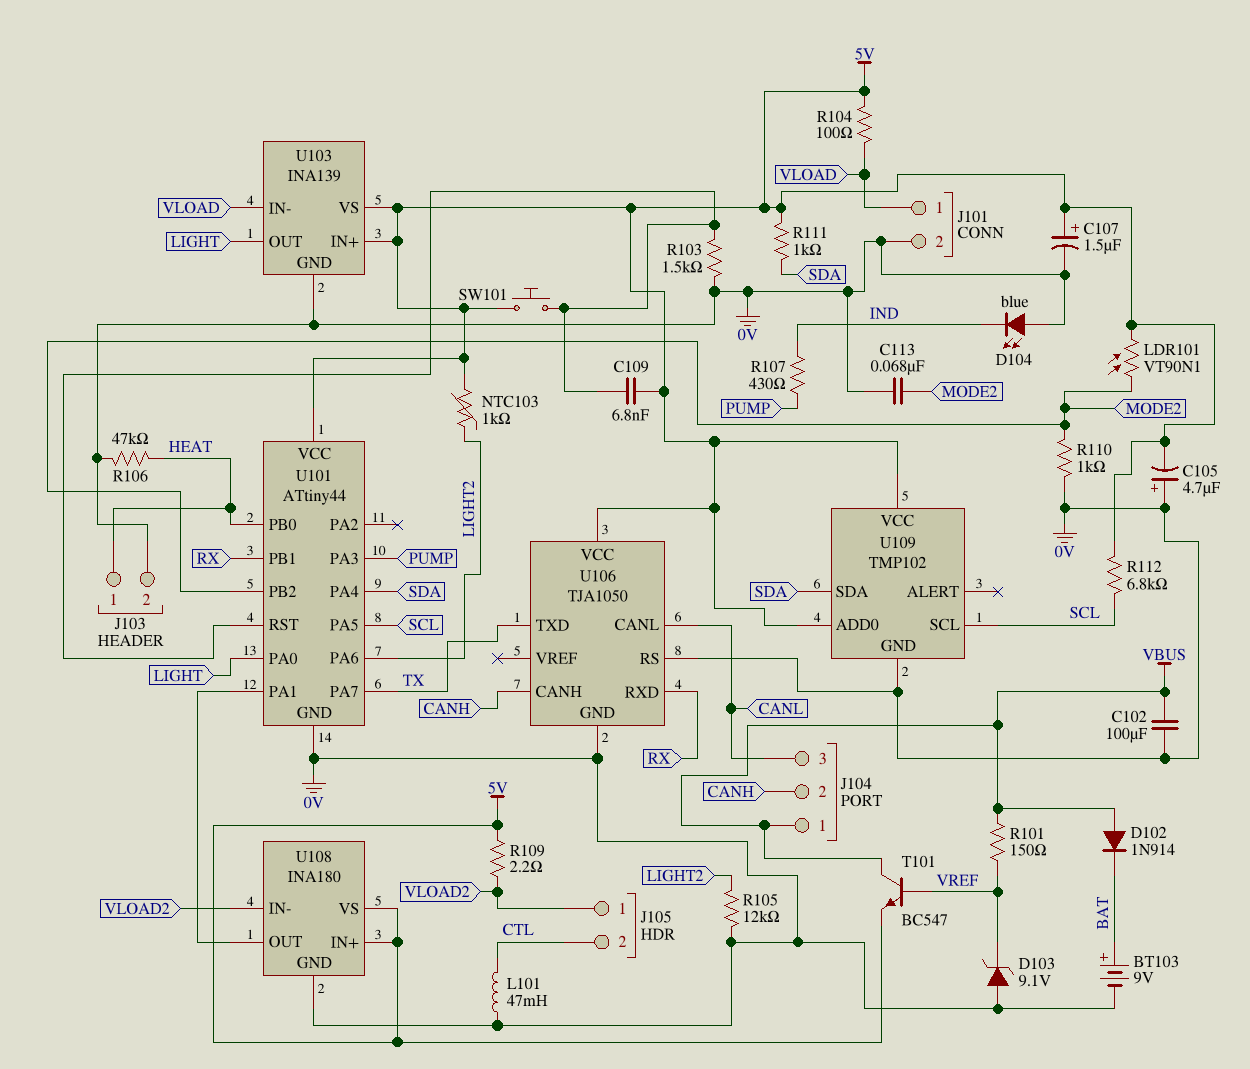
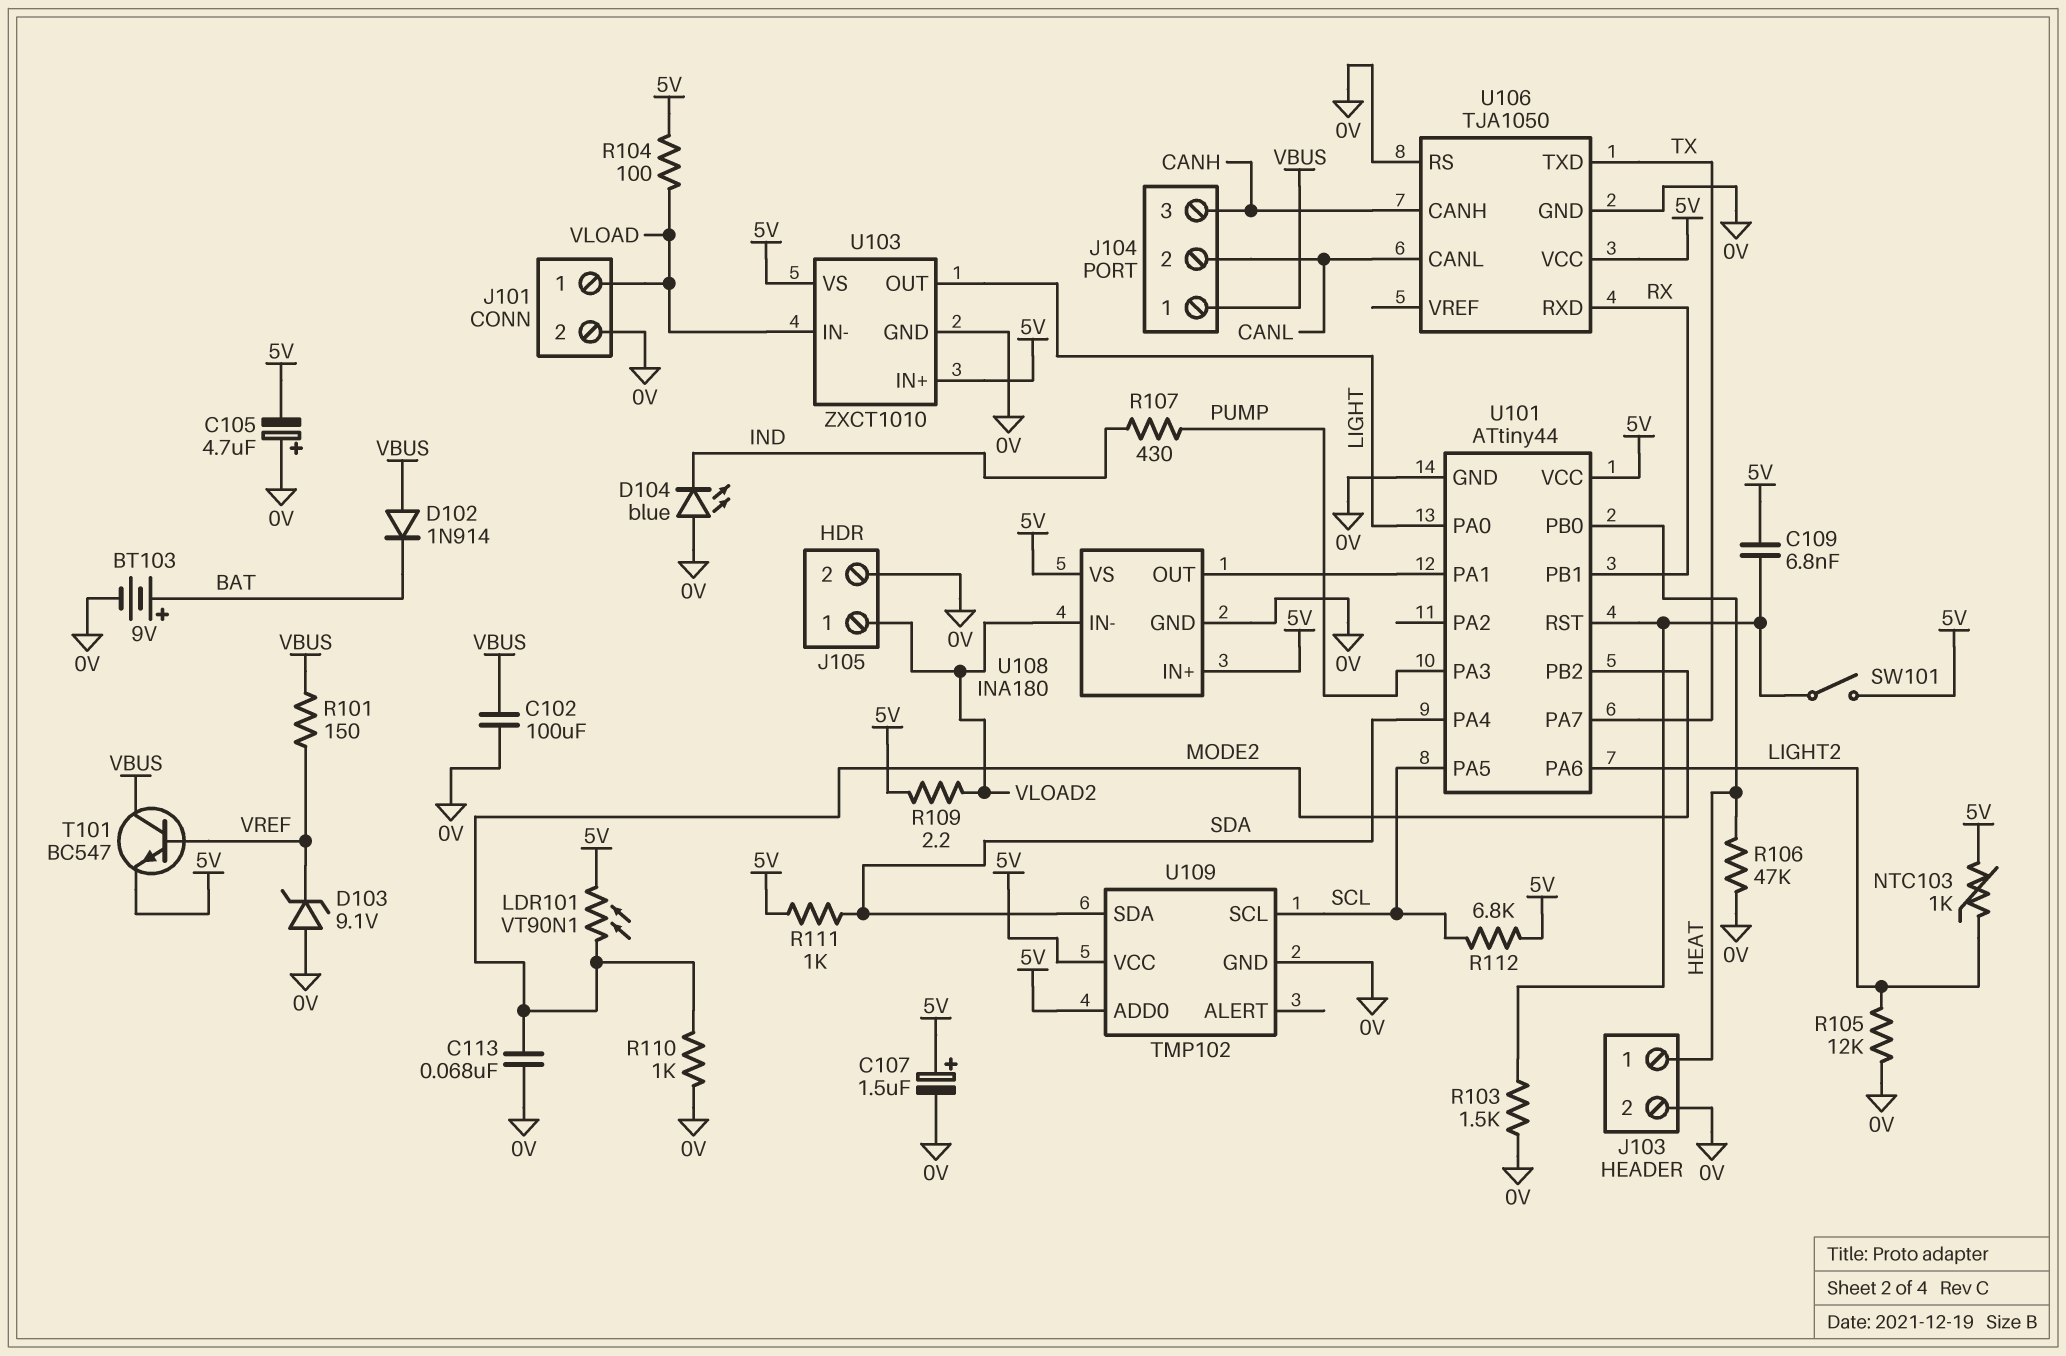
J104 pin 2: CANH -> CANL
J104 pin 3: CANL -> CANH
J105 pin 2: CTL -> 0V
L101: 47mH (0V, CTL) -> none
SW101: button (5V, U101/RST) -> switch (5V, U101/RST)
U103: INA139 -> ZXCT1010

